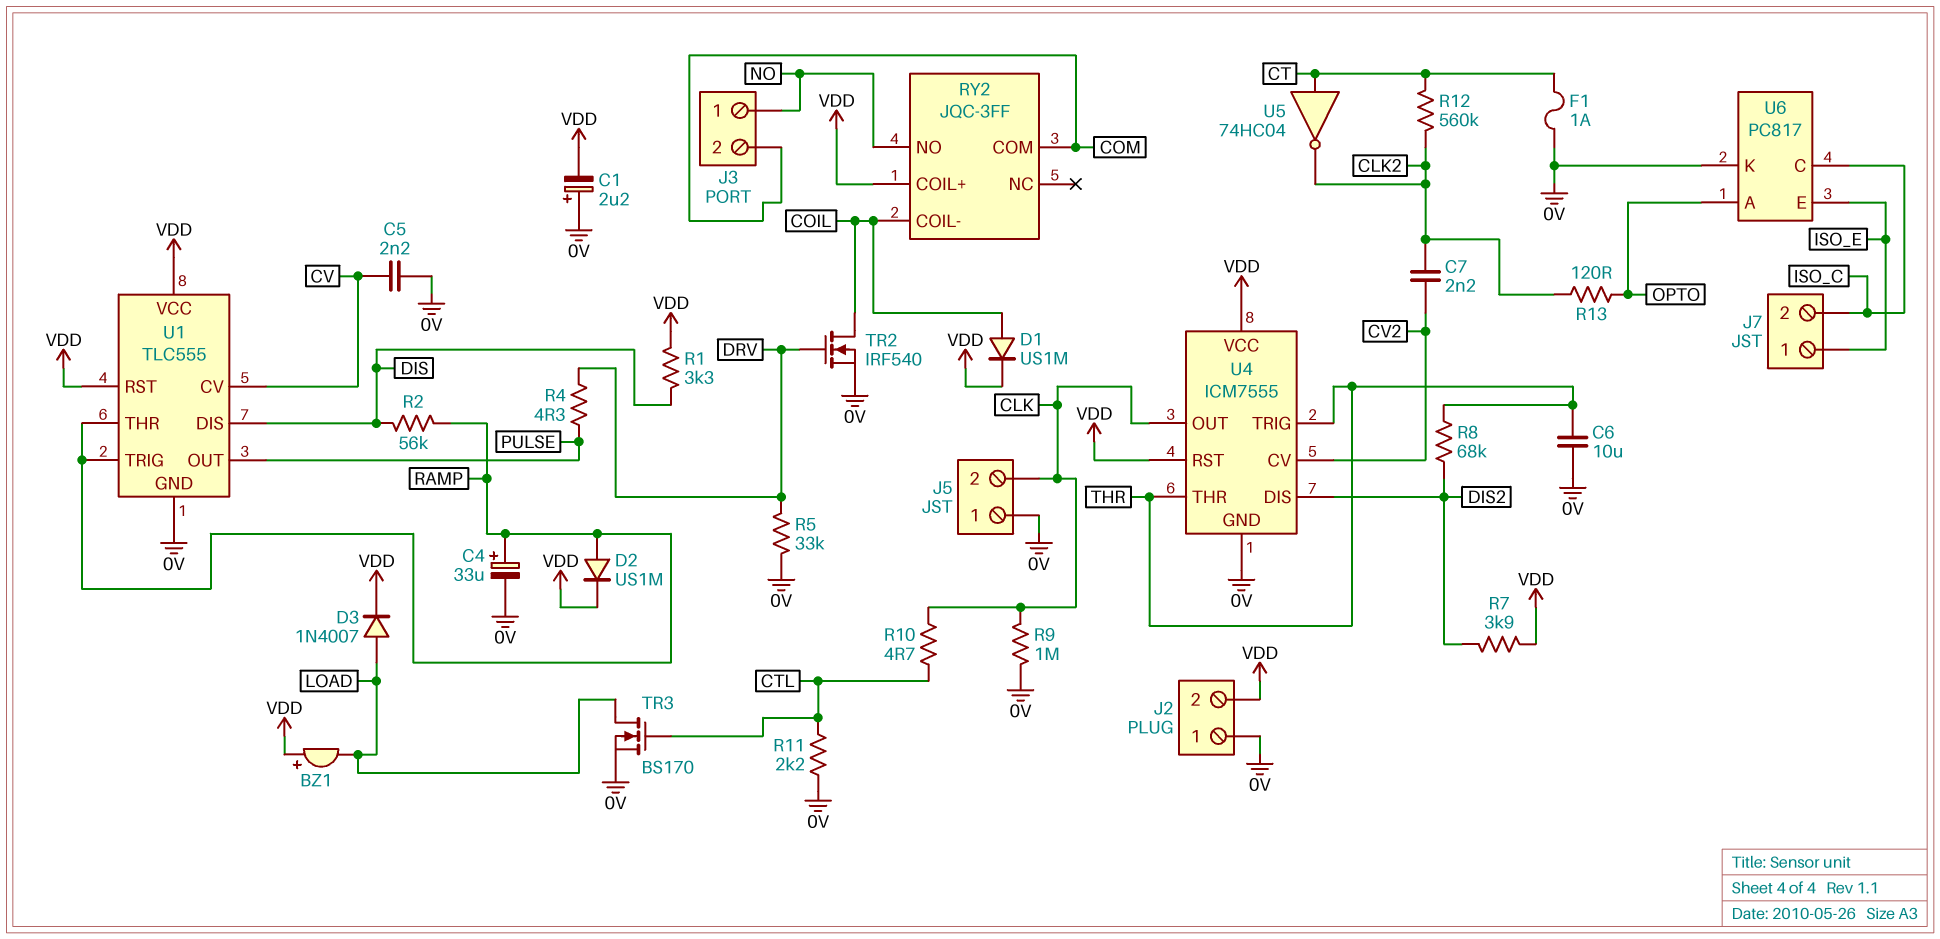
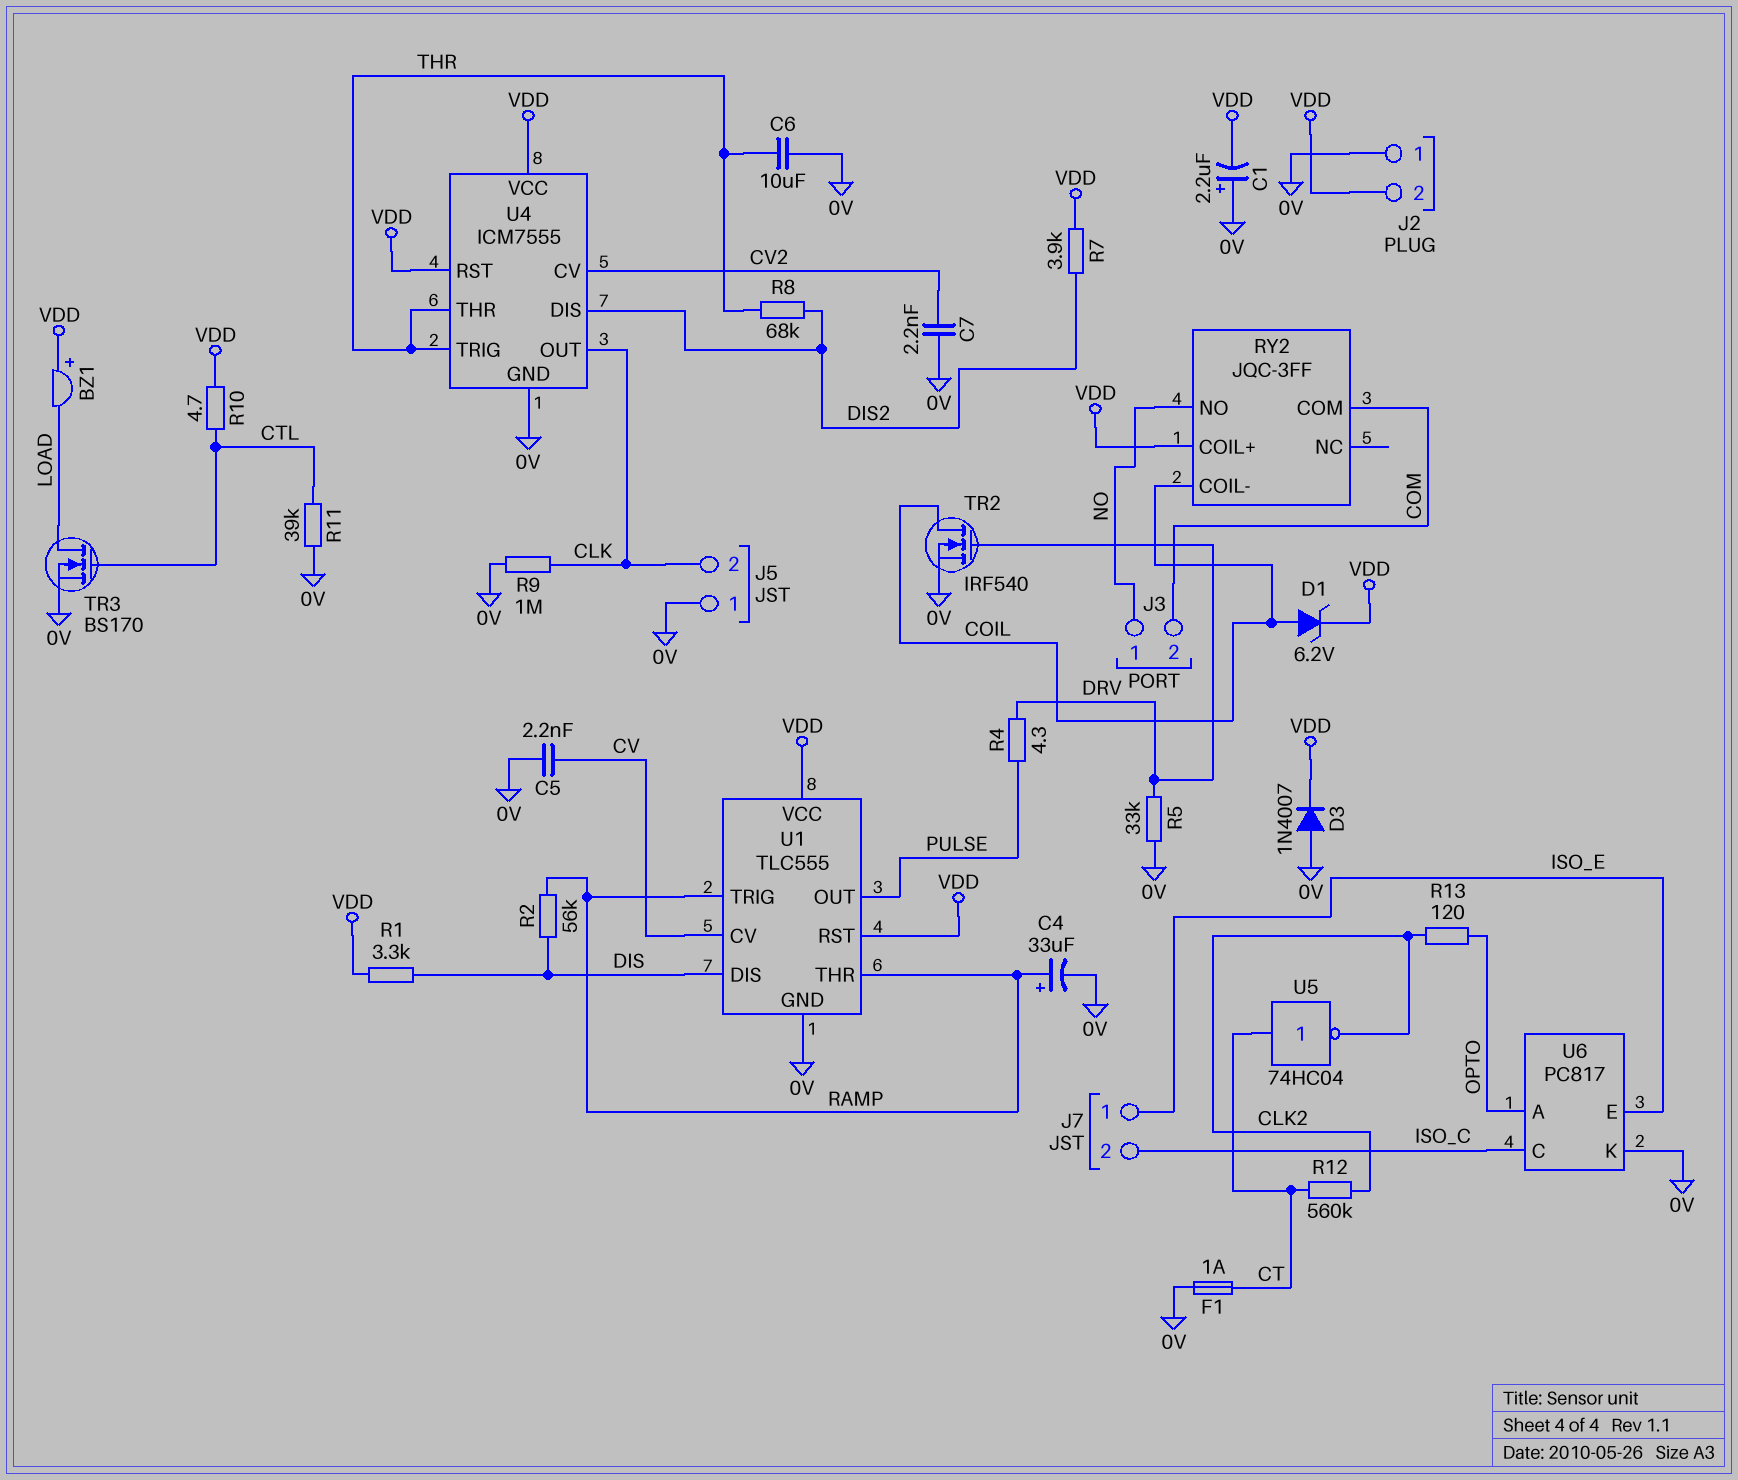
C7: 2.2nF (CLK2, CV2) -> 2.2nF (0V, CV2)
D1: diode US1M (A COIL, K VDD) -> zener 6.2V (A COIL, K VDD)
D2: diode US1M (A RAMP, K VDD) -> none
D3: diode 1N4007 (A LOAD, K VDD) -> diode 1N4007 (A 0V, K VDD)
R10: 4.7 (CLK, CTL) -> 4.7 (CTL, VDD)
R11: 2.2k (0V, CTL) -> 39k (0V, CTL)

